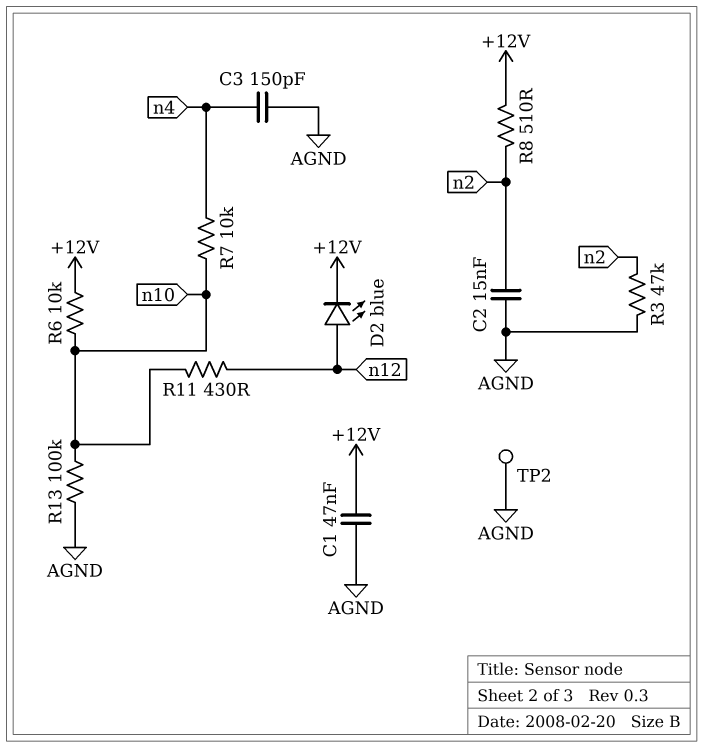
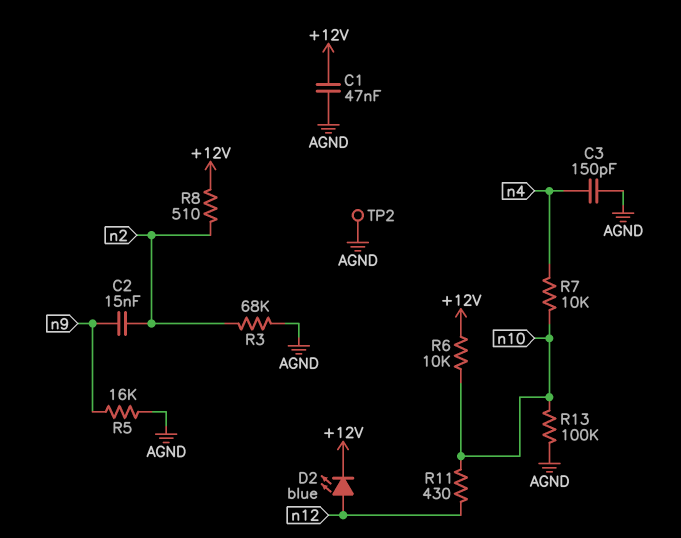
C2: 15nF (AGND, n2) -> 15nF (n2, n9)
R3: 47k (AGND, n2) -> 68k (AGND, n2)
R5: none -> 16k (AGND, n9)

